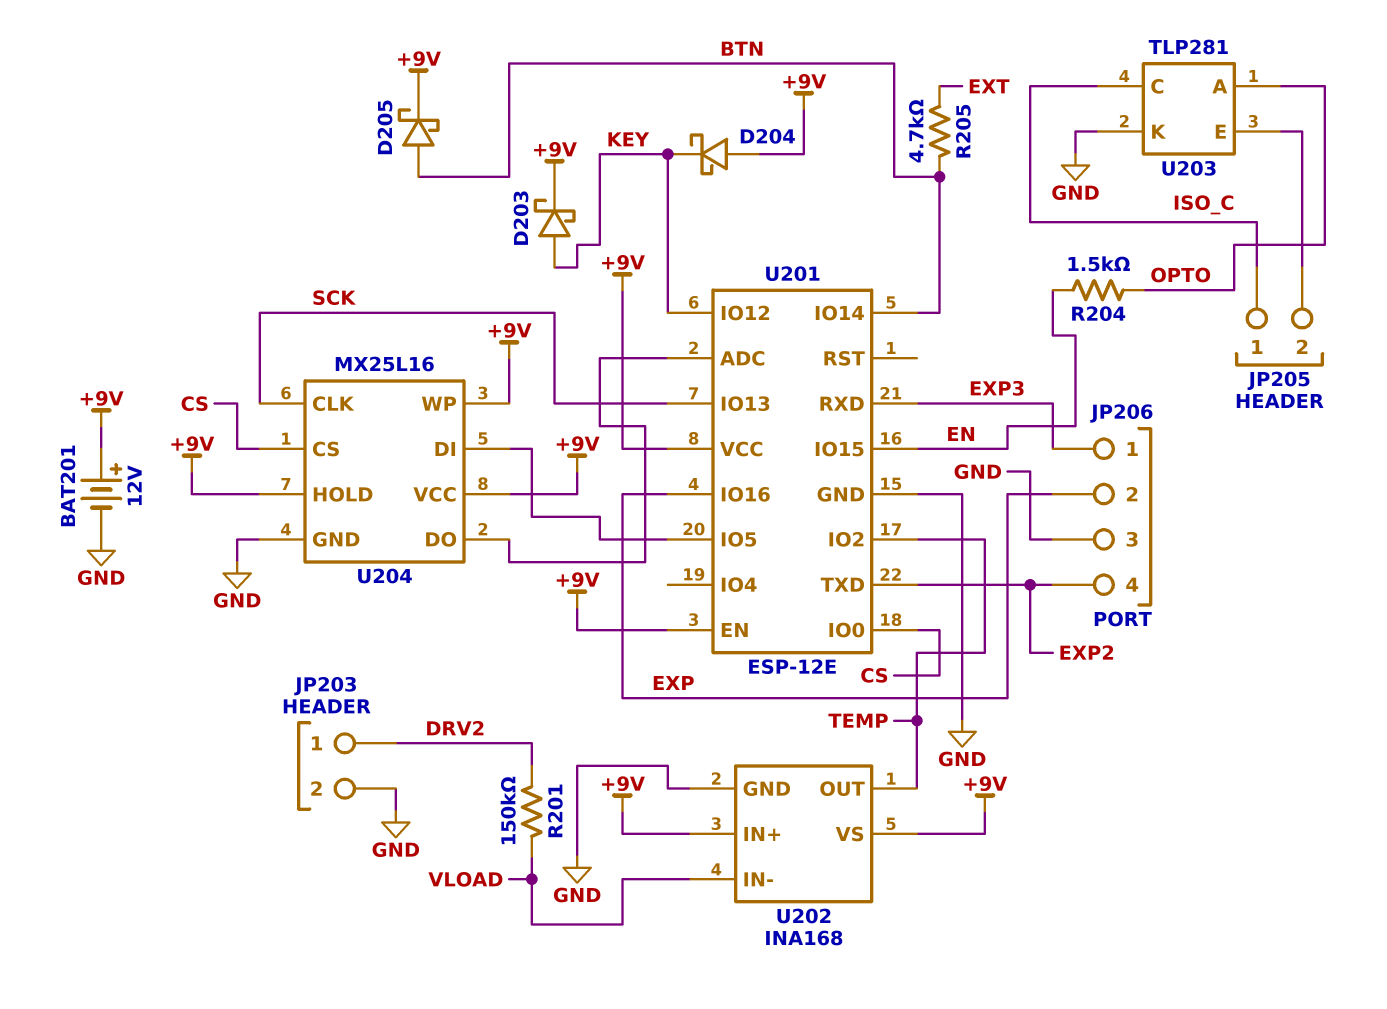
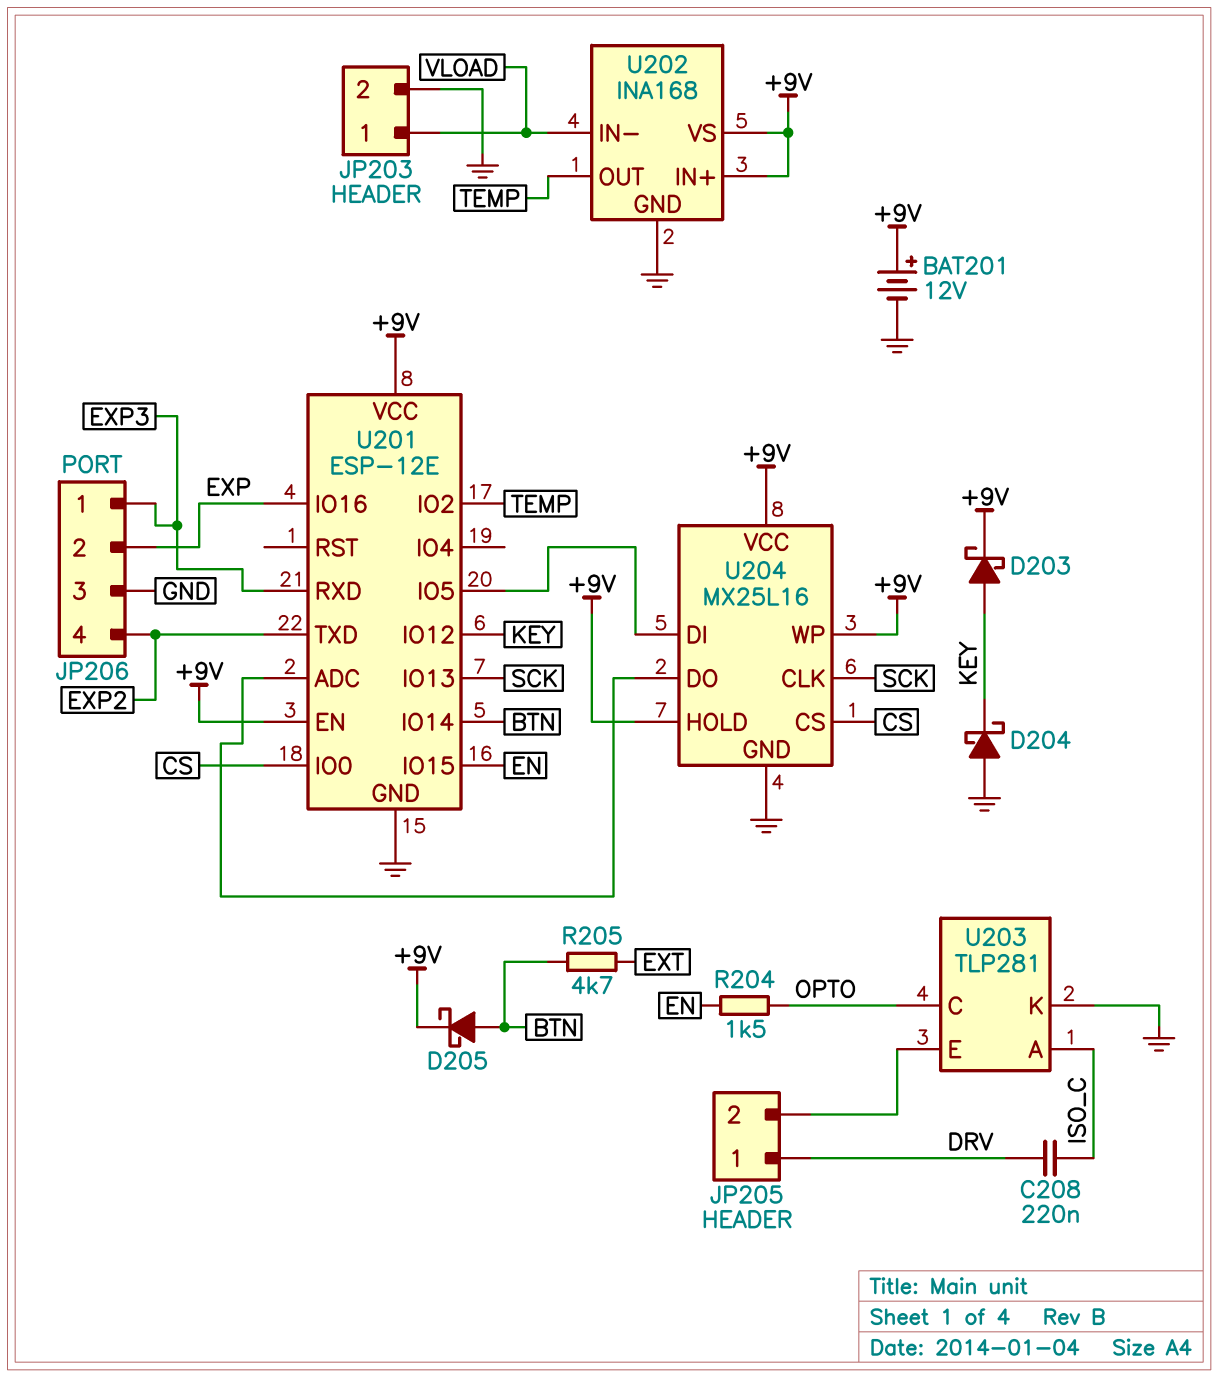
C208: none -> 220nF (DRV, ISO_C)
D204: schottky (A +9V, K KEY) -> schottky (A GND, K KEY)
JP203 pin 1: DRV2 -> VLOAD
JP205 pin 1: ISO_C -> DRV
R201: 150k (DRV2, VLOAD) -> none
U203 pin A: OPTO -> ISO_C
U203 pin C: ISO_C -> OPTO

